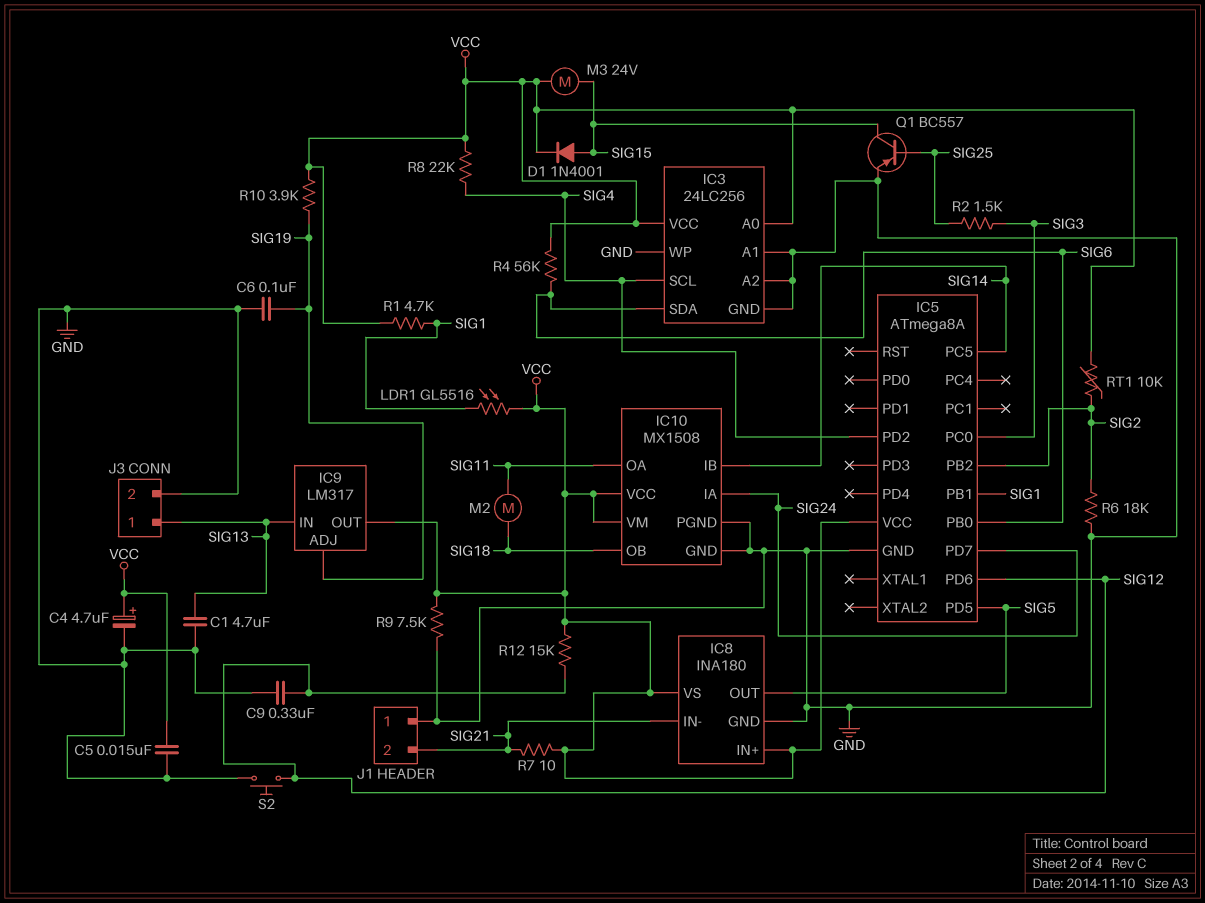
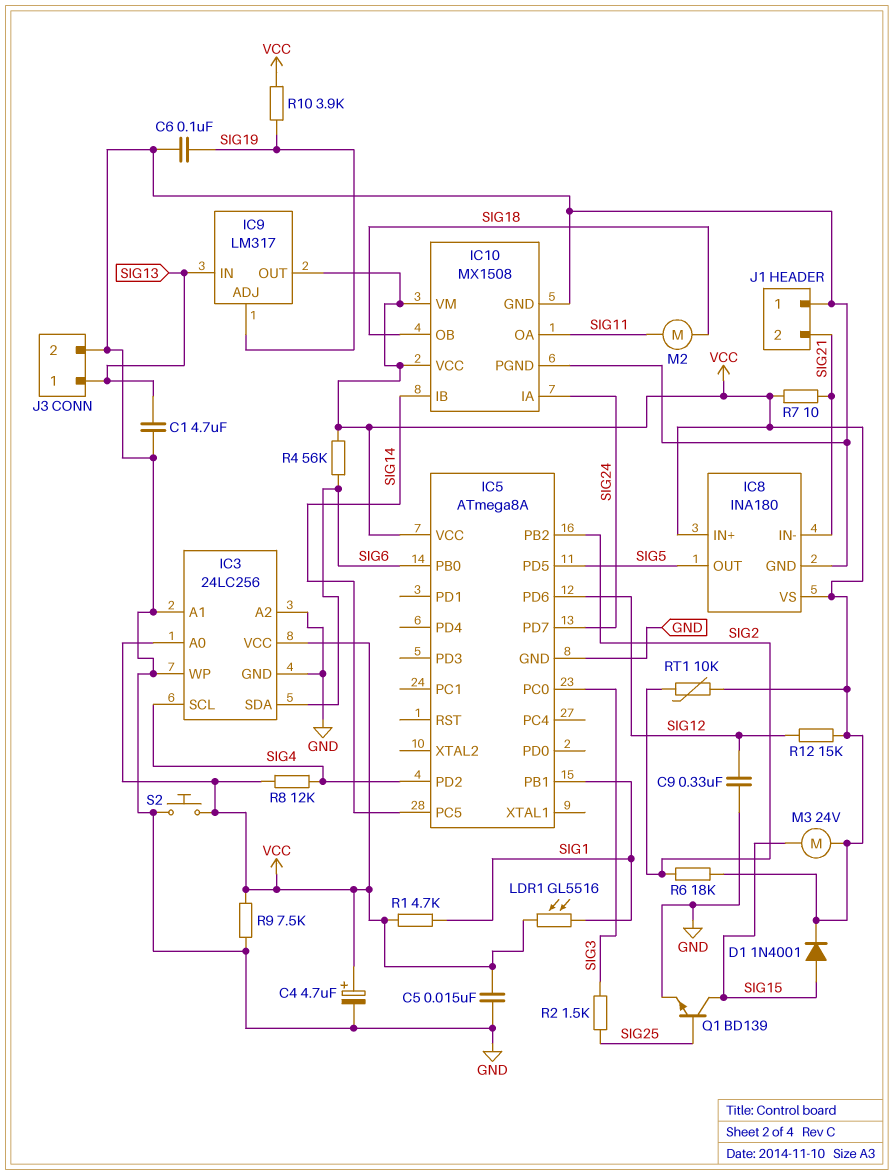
Q1: PNP BC557 (B SIG25, C SIG15, E GND) -> NPN BD139 (B SIG25, C SIG15, E GND)
R6: 18k (GND, SIG2) -> 18k (SIG2, VCC)
R8: 22k (SIG4, VCC) -> 12k (SIG4, VCC)
S2: button (GND, SIG12) -> button (GND, VCC)

